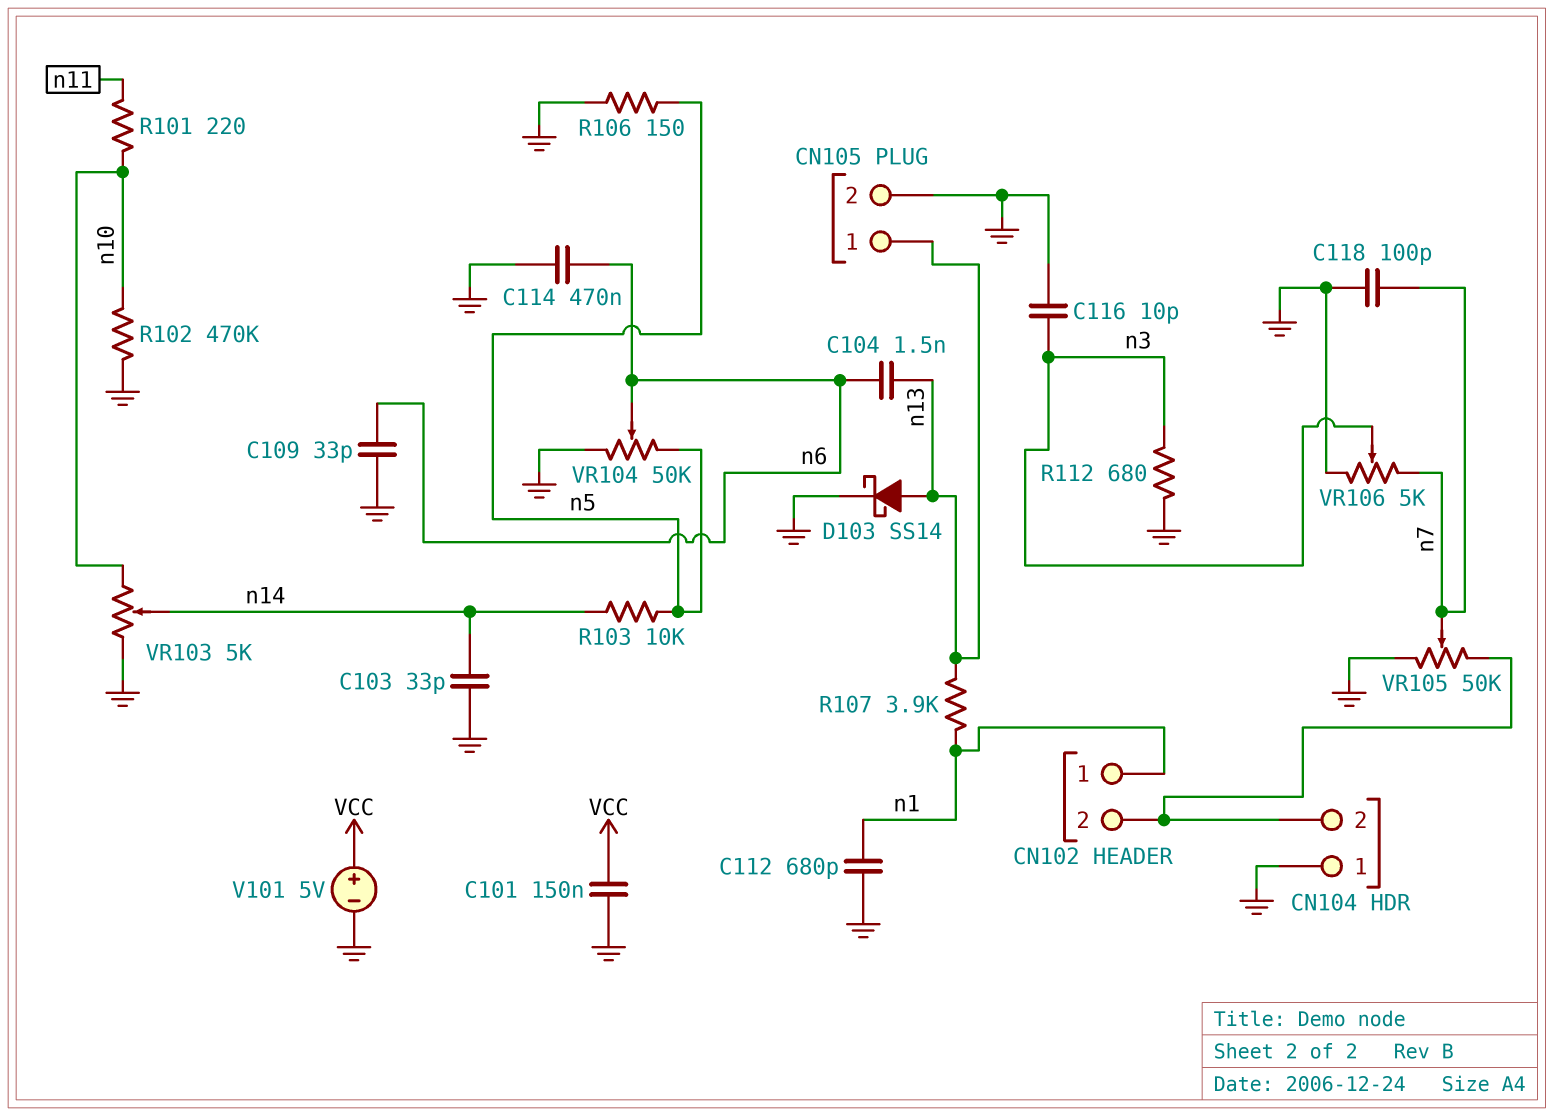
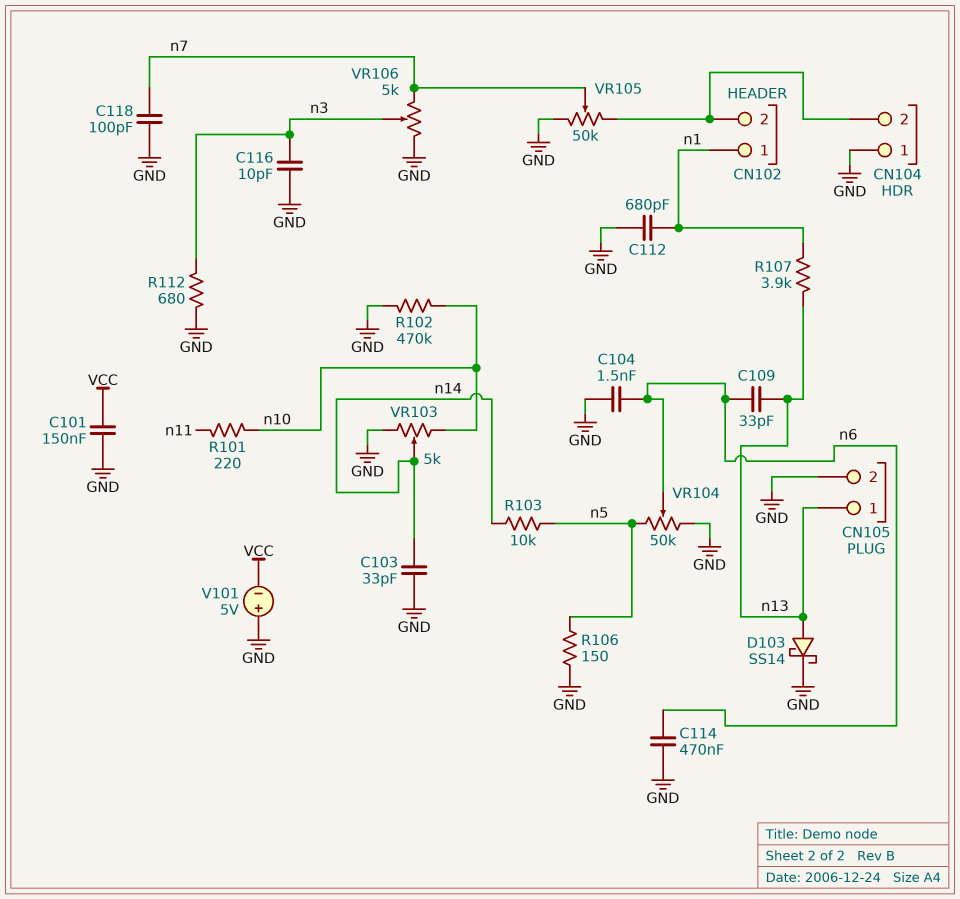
C104: 1.5nF (n6, n13) -> 1.5nF (GND, n6)
C109: 33pF (GND, n6) -> 33pF (n6, n13)
V101: 5V (plus VCC, minus GND) -> 5V (plus GND, minus VCC)

